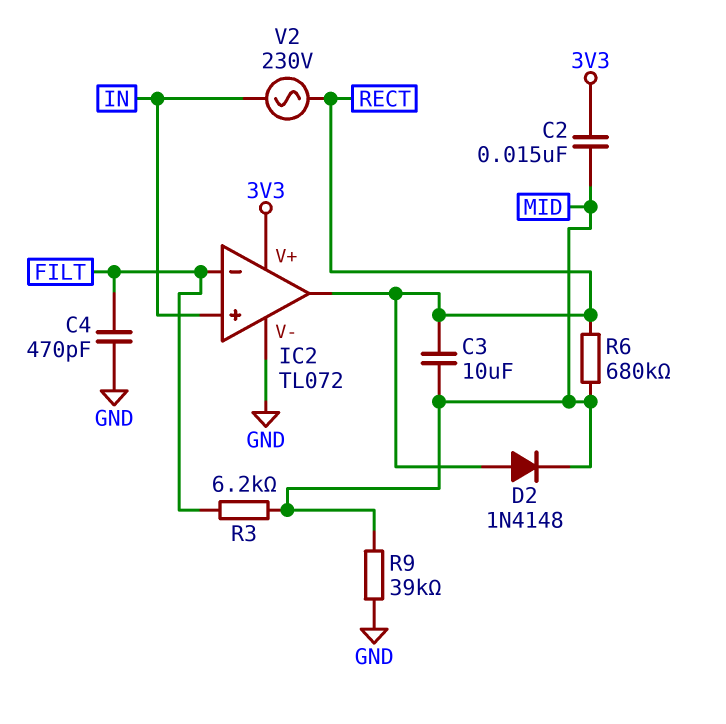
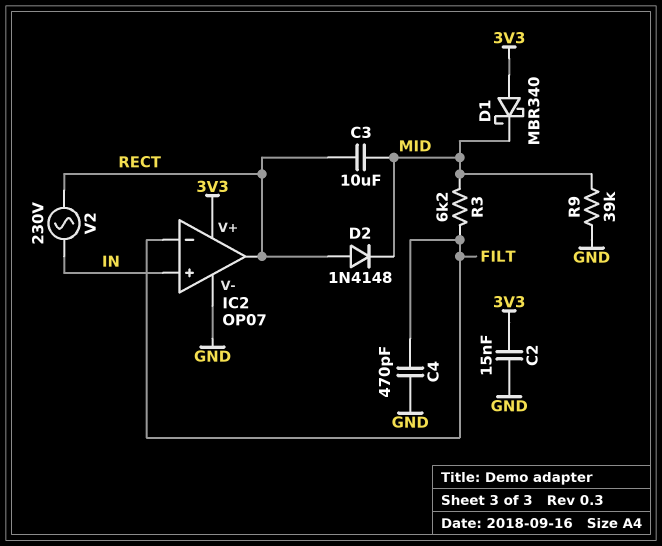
C2: 15nF (3V3, MID) -> 15nF (3V3, GND)
D1: none -> schottky MBR340 (A 3V3, K MID)
IC2: TL072 -> OP07
R6: 680k (MID, RECT) -> none

